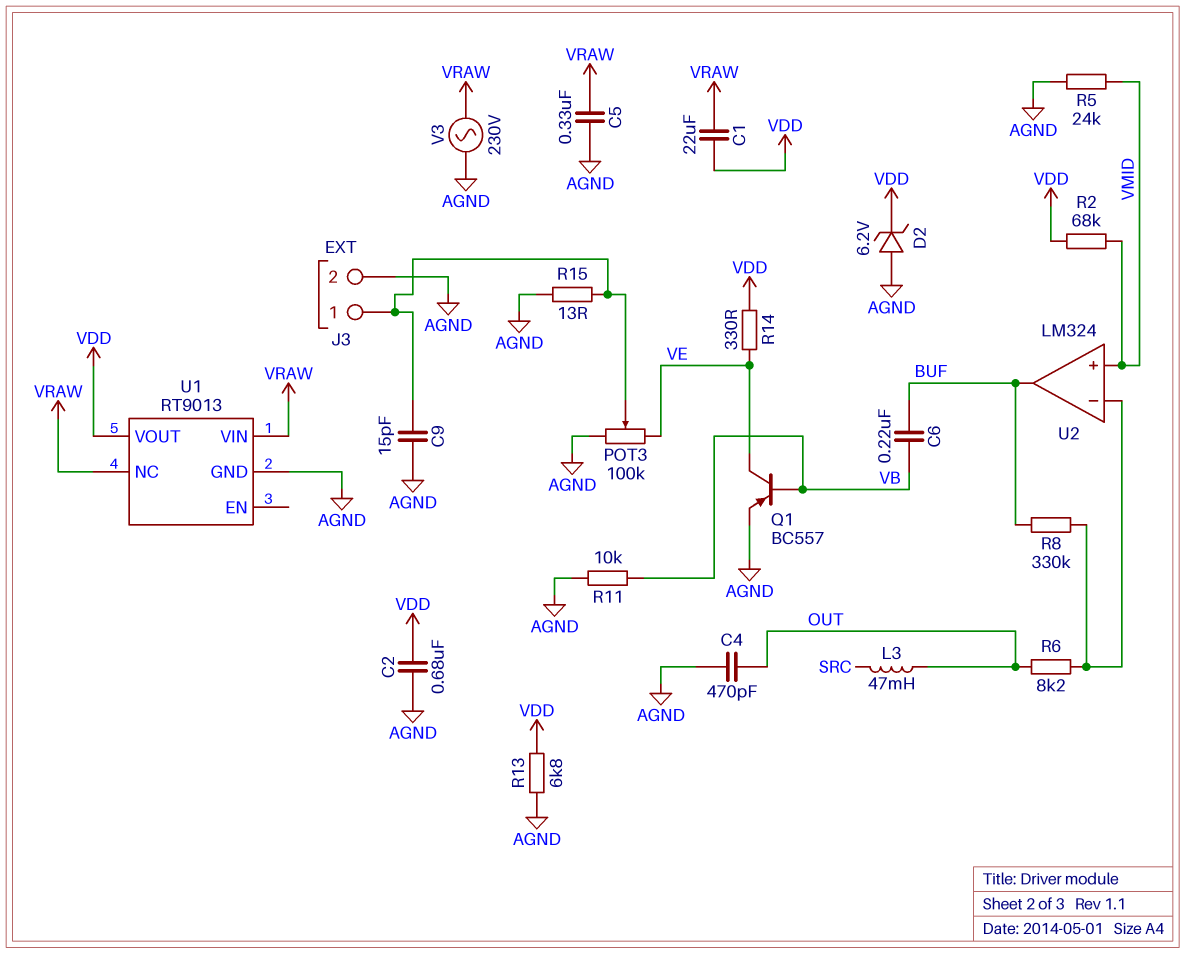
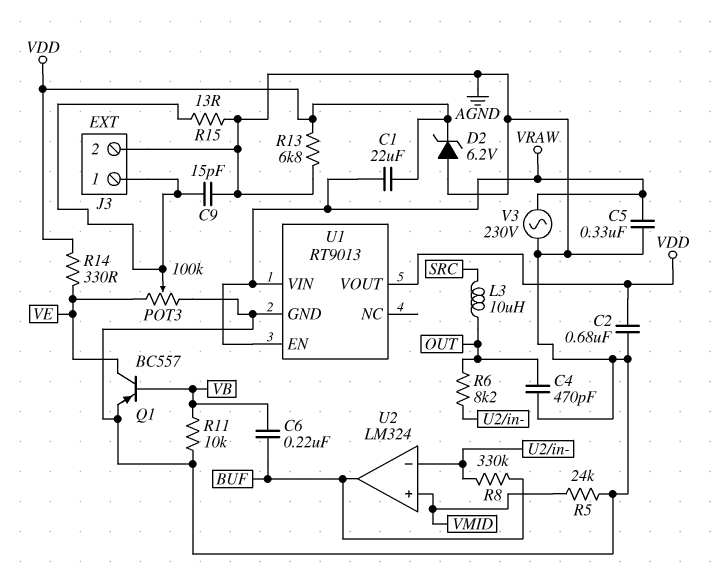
L3: 47mH (OUT, SRC) -> 10uH (OUT, SRC)
R2: 68k (VDD, VMID) -> none
U1 pin EN: none -> VRAW
U1 pin NC: VRAW -> none

